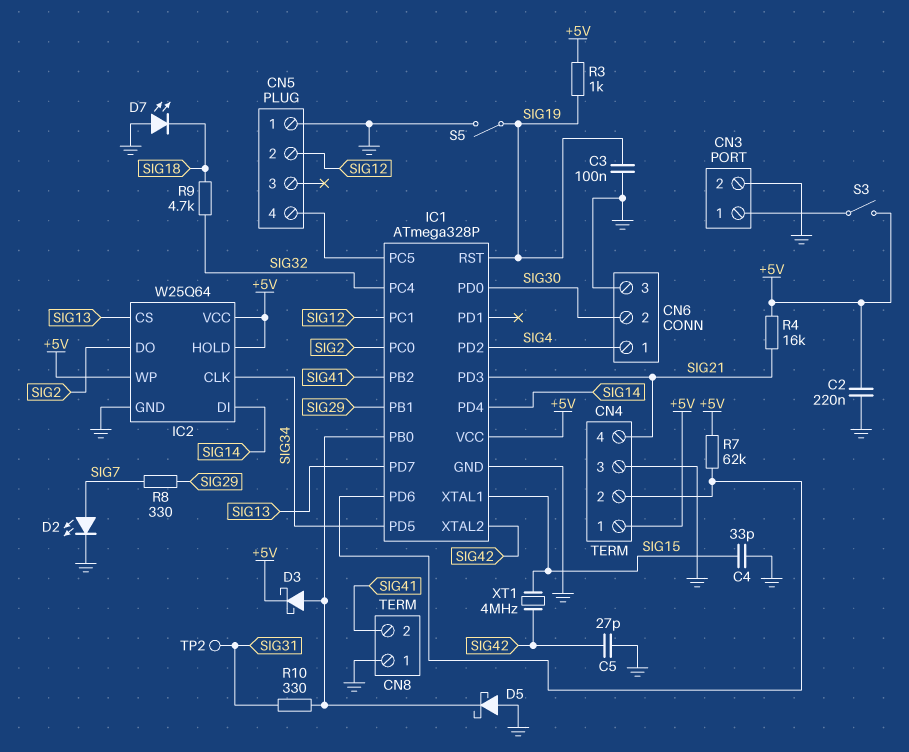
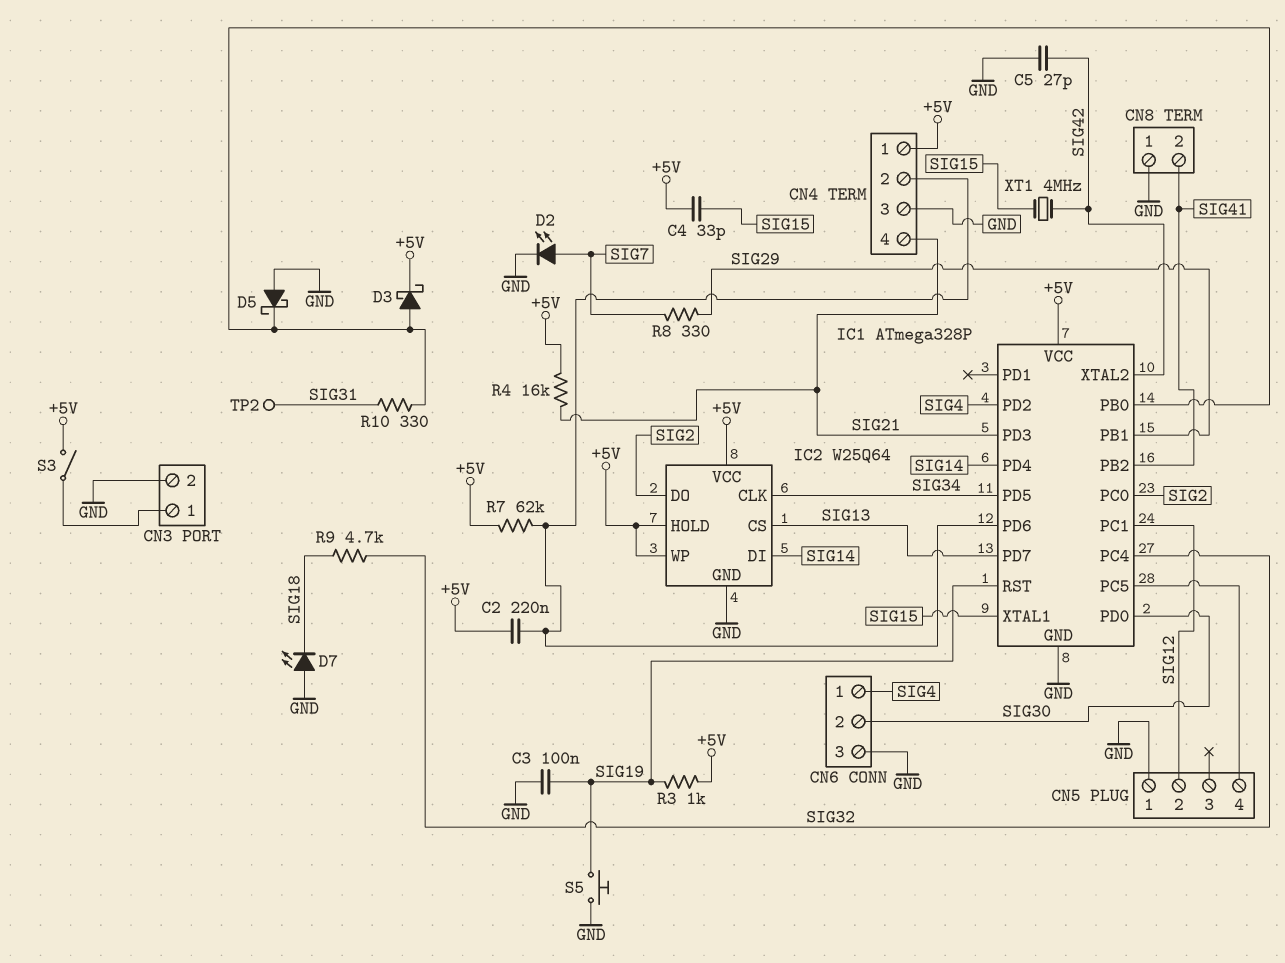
C2: 220nF (+5V, GND) -> 220nF (+5V, CN4/2)
C4: 33pF (GND, SIG15) -> 33pF (+5V, SIG15)
S5: switch (GND, SIG19) -> button (GND, SIG19)

